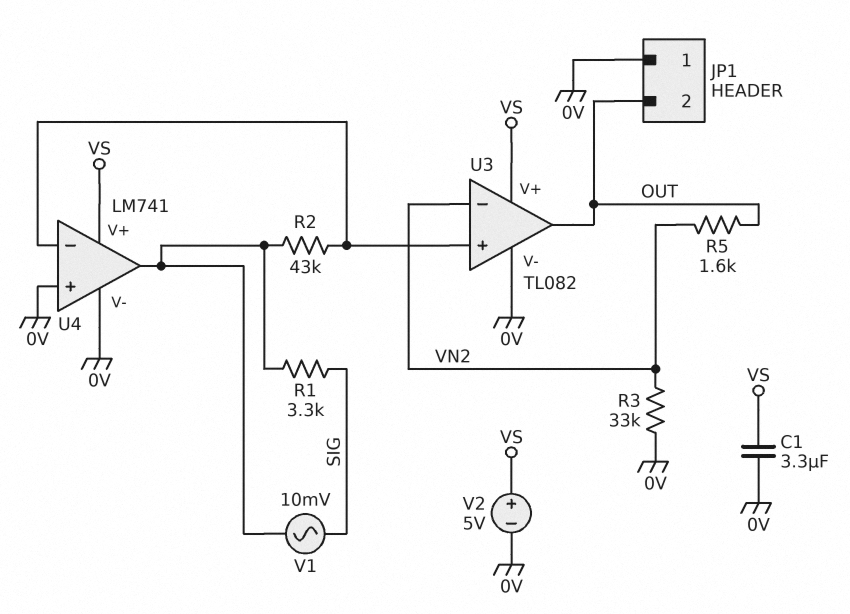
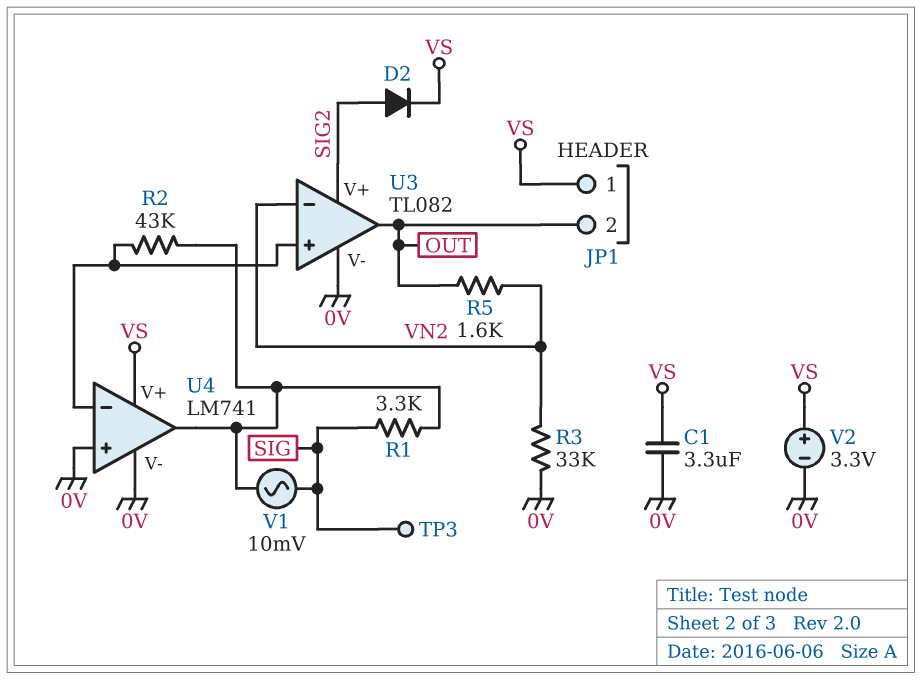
D2: none -> diode (A SIG2, K VS)
JP1 pin 1: 0V -> VS
TP3: none -> test point (SIG)
U3 pin V+: VS -> SIG2
V2: 5V (plus VS, minus 0V) -> 3.3V (plus VS, minus 0V)

